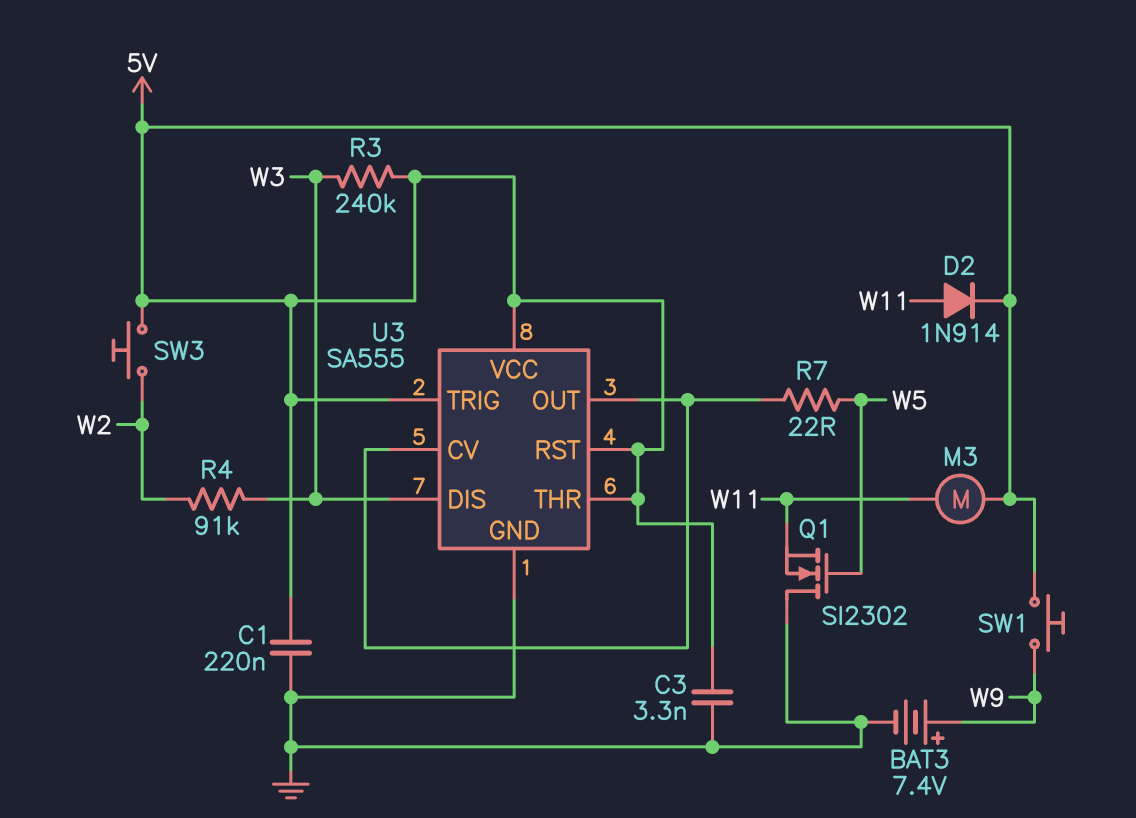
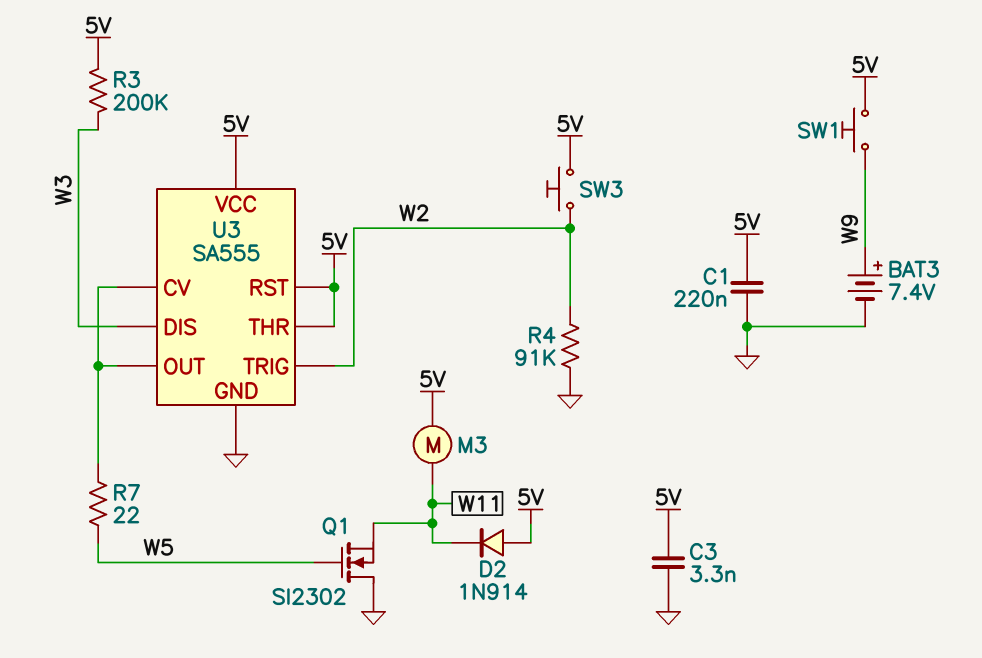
D2: diode 1N914 (A W11, K 5V) -> diode 1N914 (A 5V, K W11)
R3: 240k (5V, W3) -> 200k (5V, W3)
R4: 91k (W2, W3) -> 91k (GND, W2)
U3 pin TRIG: 5V -> W2

